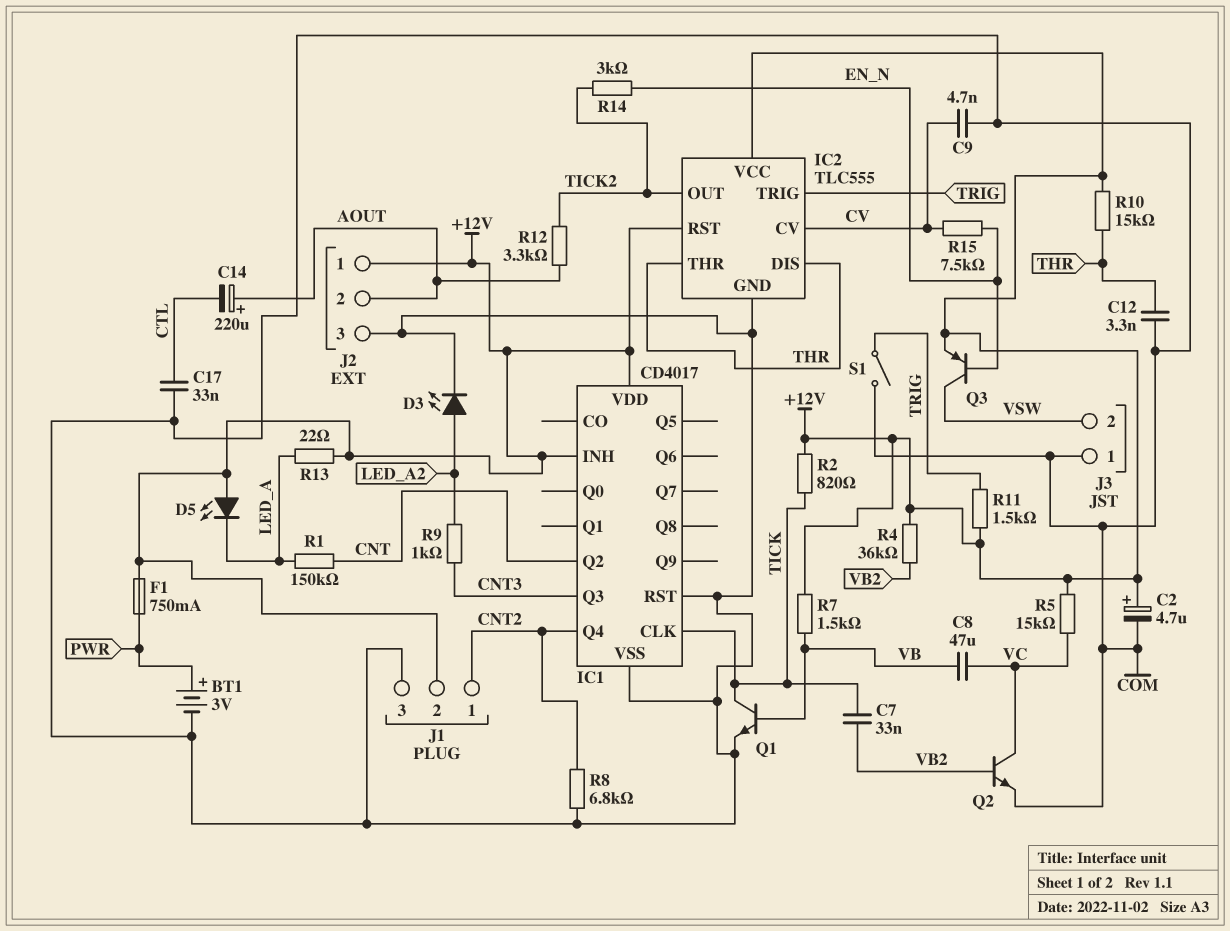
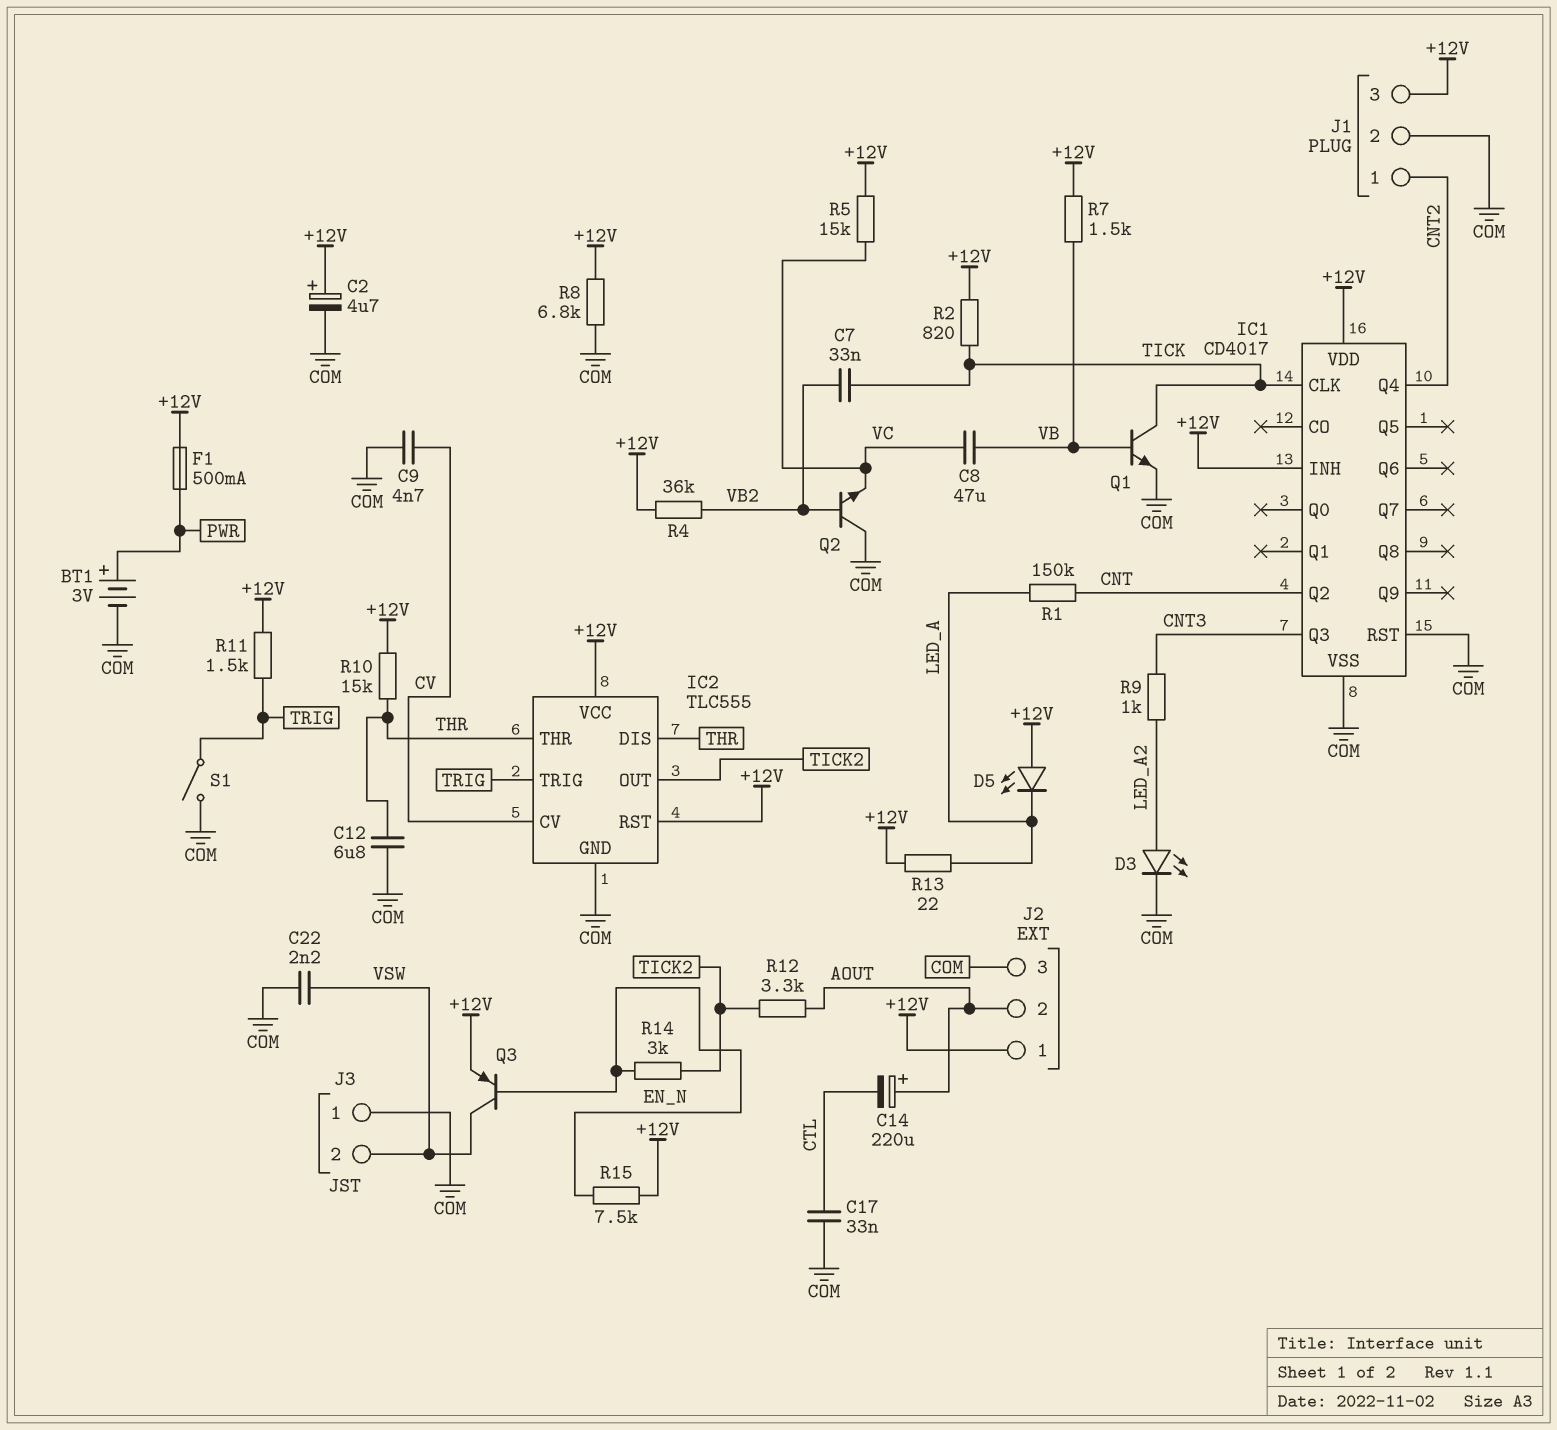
C12: 3.3nF (COM, THR) -> 6.8uF (COM, THR)
C22: none -> 2.2nF (COM, VSW)
F1: 750mA (+12V, PWR) -> 500mA (+12V, PWR)
J1 pin 2: +12V -> COM
J1 pin 3: COM -> +12V
Q2: NPN (B VB2, C VC, E COM) -> NPN (B VB2, C COM, E VC)
R8: 6.8k (CNT2, COM) -> 6.8k (+12V, COM)
R15: 7.5k (CV, EN_N) -> 7.5k (+12V, EN_N)

